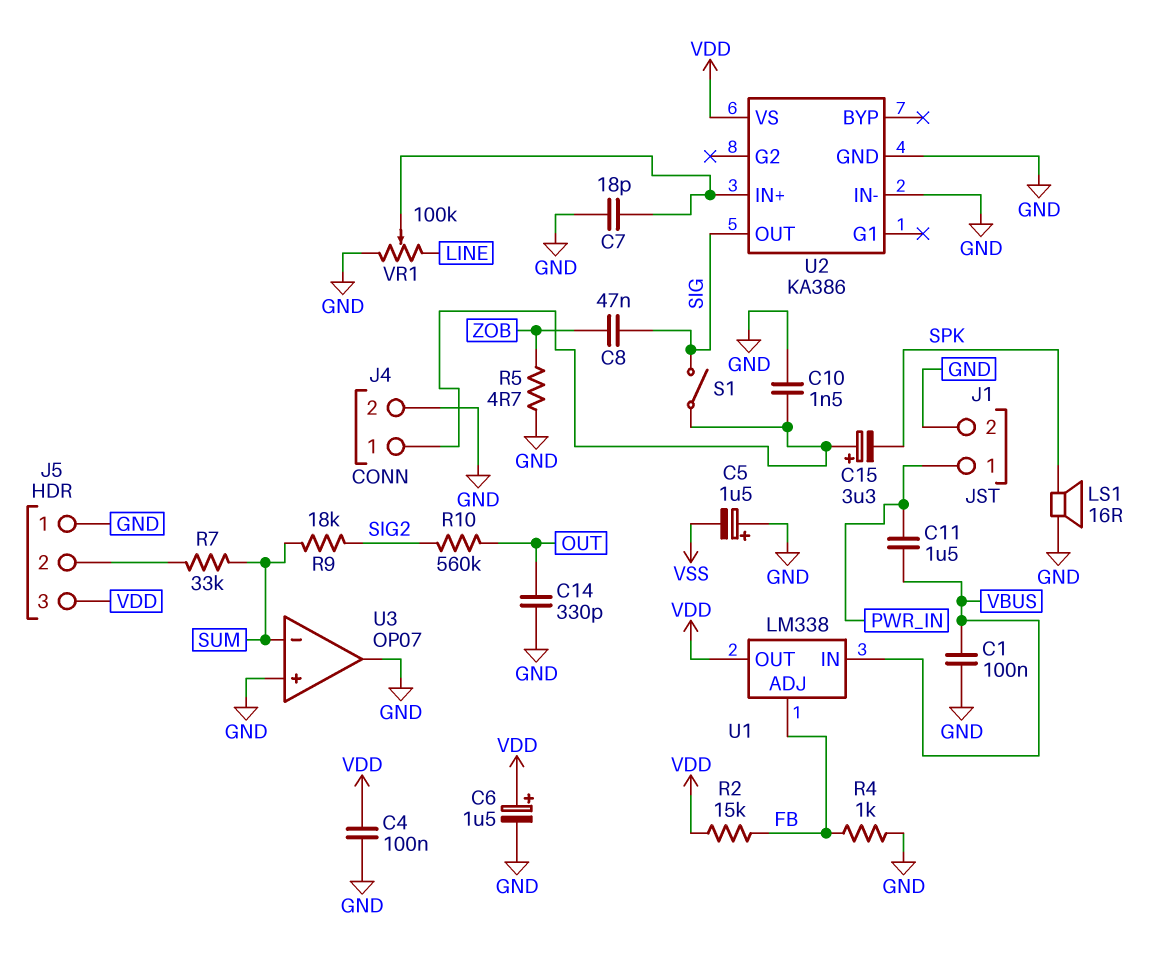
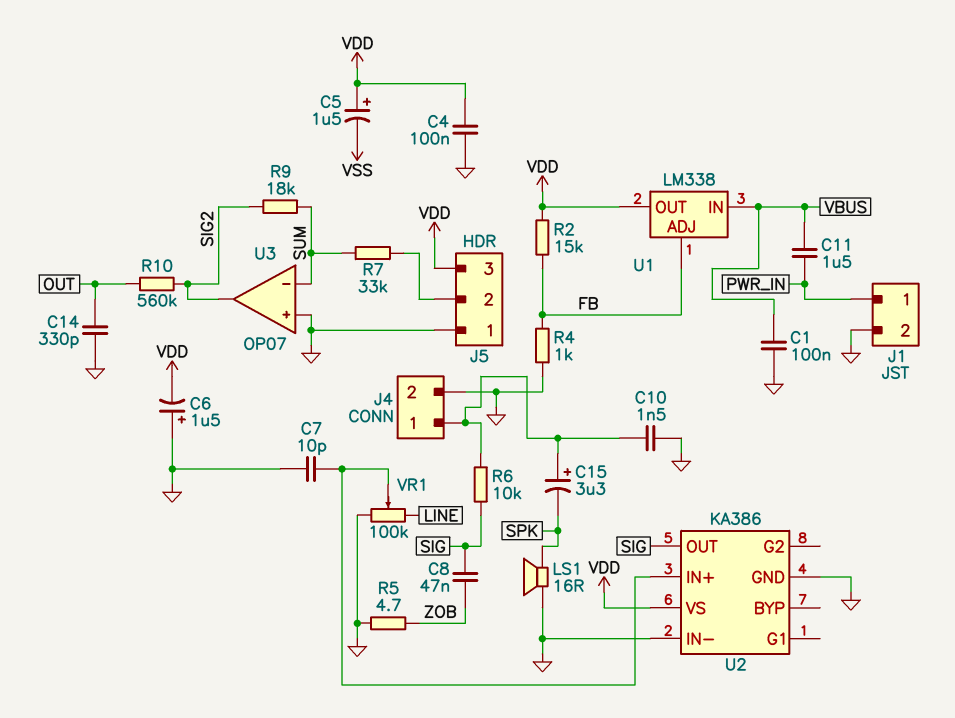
C5: 1.5uF (plus GND, minus VSS) -> 1.5uF (plus VDD, minus VSS)
C6: 1.5uF (plus VDD, minus GND) -> 1.5uF (plus GND, minus VDD)
C7: 18pF (GND, U2/IN+) -> 10pF (GND, U2/IN+)
R6: none -> 10k (J4/1, SIG)
S1: switch (J4/1, SIG) -> none
U3 pin out: GND -> SIG2

